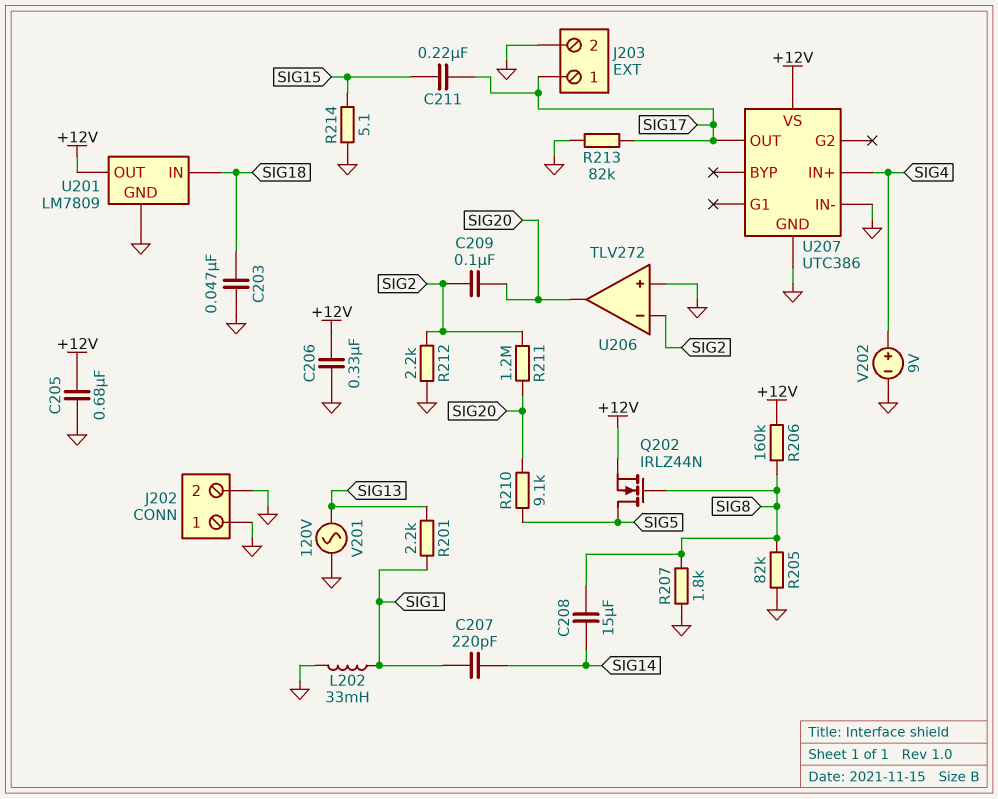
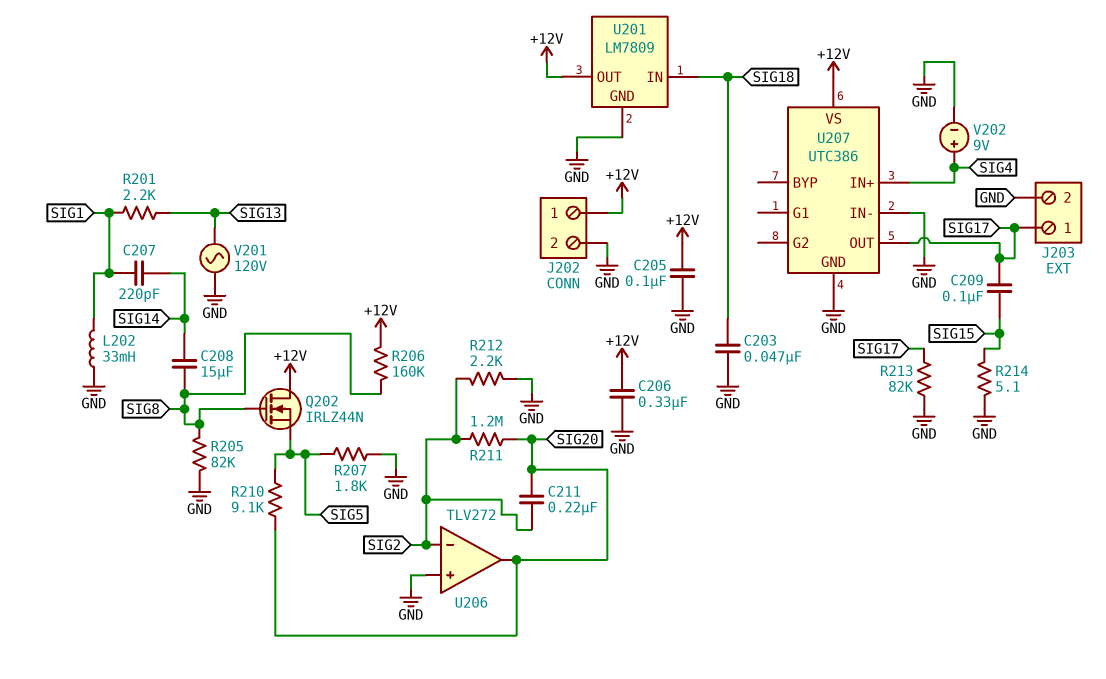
C205: 680nF (+12V, GND) -> 100nF (+12V, GND)
C209: 100nF (SIG2, SIG20) -> 100nF (SIG15, SIG17)
C211: 220nF (SIG15, SIG17) -> 220nF (SIG2, SIG20)
J202 pin 1: GND -> +12V
Q202: NMOS IRLZ44N (G SIG8, D SIG5, S +12V) -> NMOS IRLZ44N (G SIG8, D +12V, S SIG5)
R207: 1.8k (GND, SIG8) -> 1.8k (GND, SIG5)

